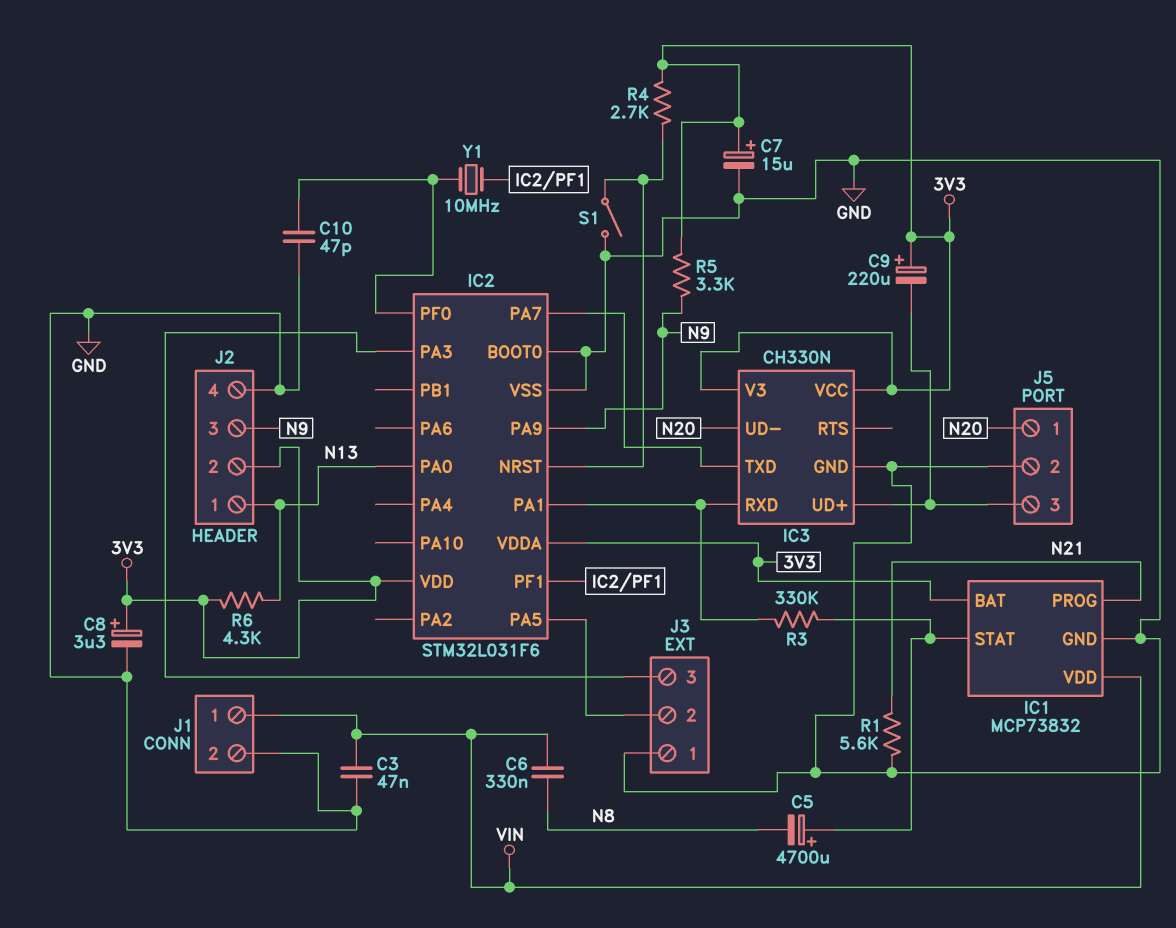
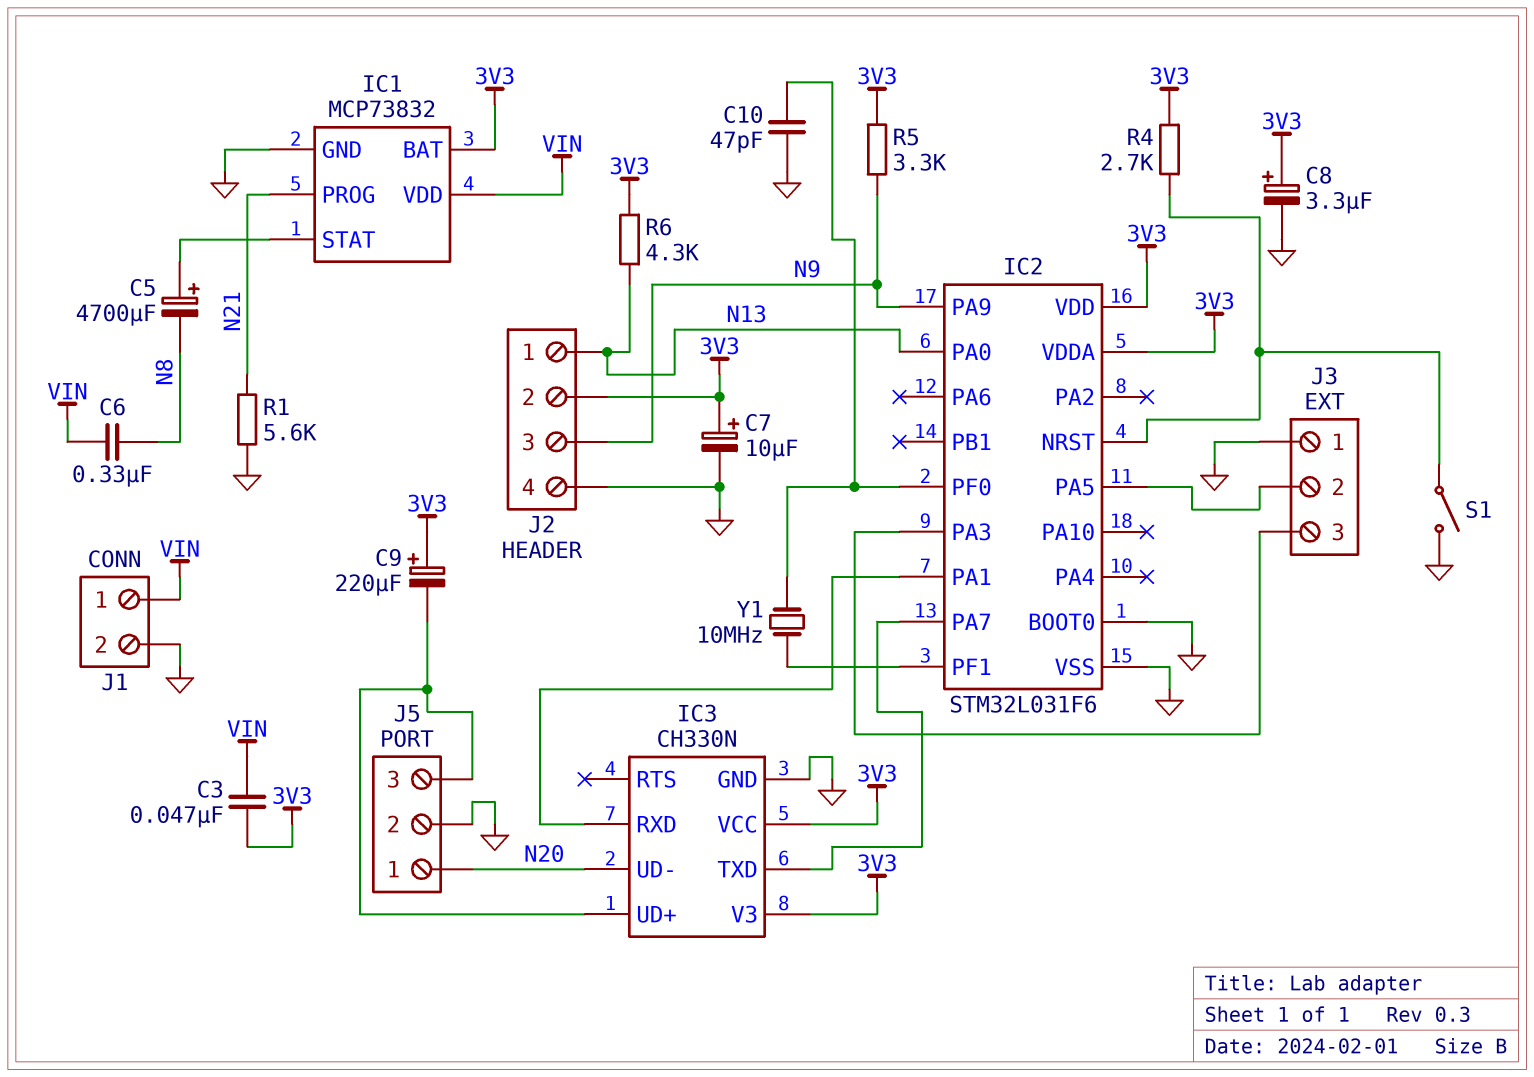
C3: 47nF (GND, VIN) -> 47nF (3V3, VIN)
C7: 15uF (plus 3V3, minus GND) -> 10uF (plus 3V3, minus GND)
R3: 330k (IC1/STAT, IC2/PA1) -> none

